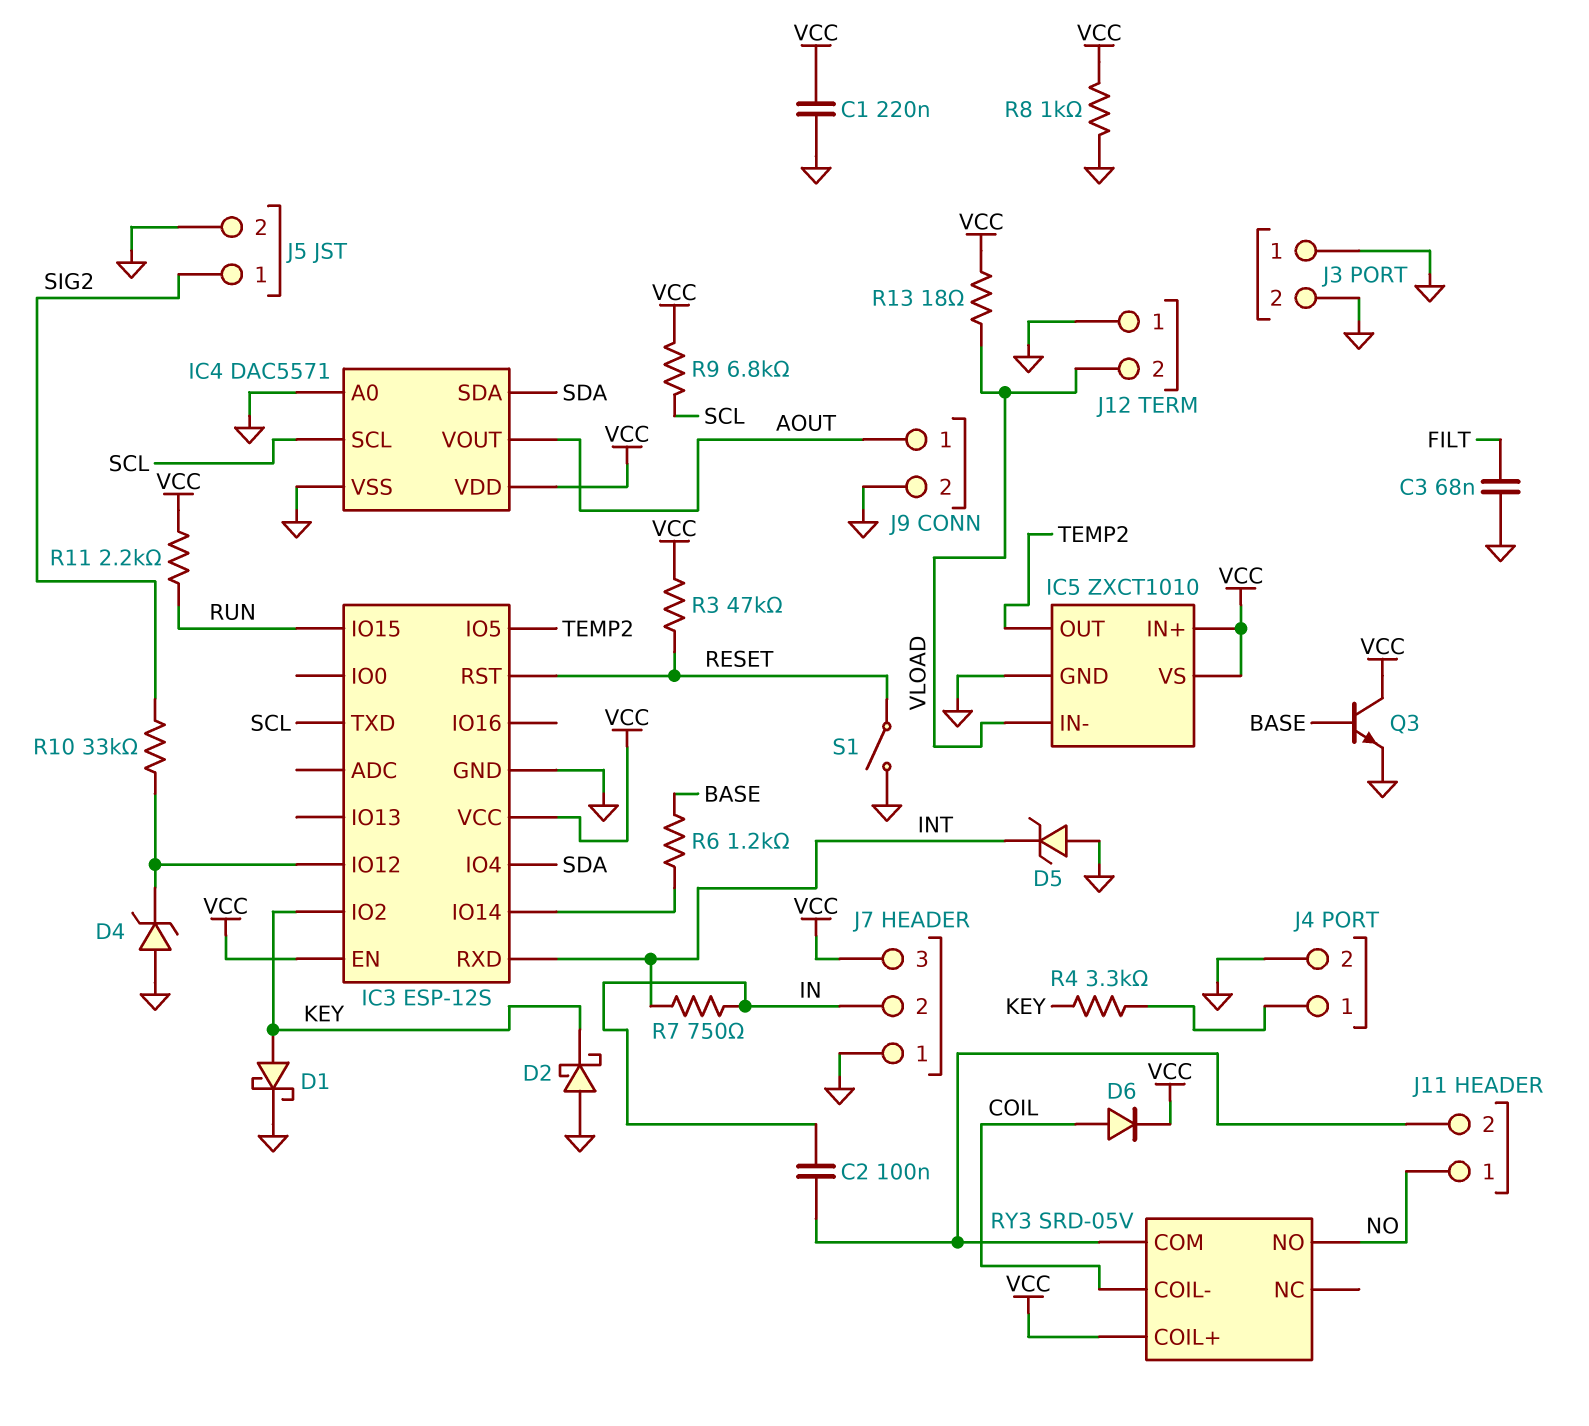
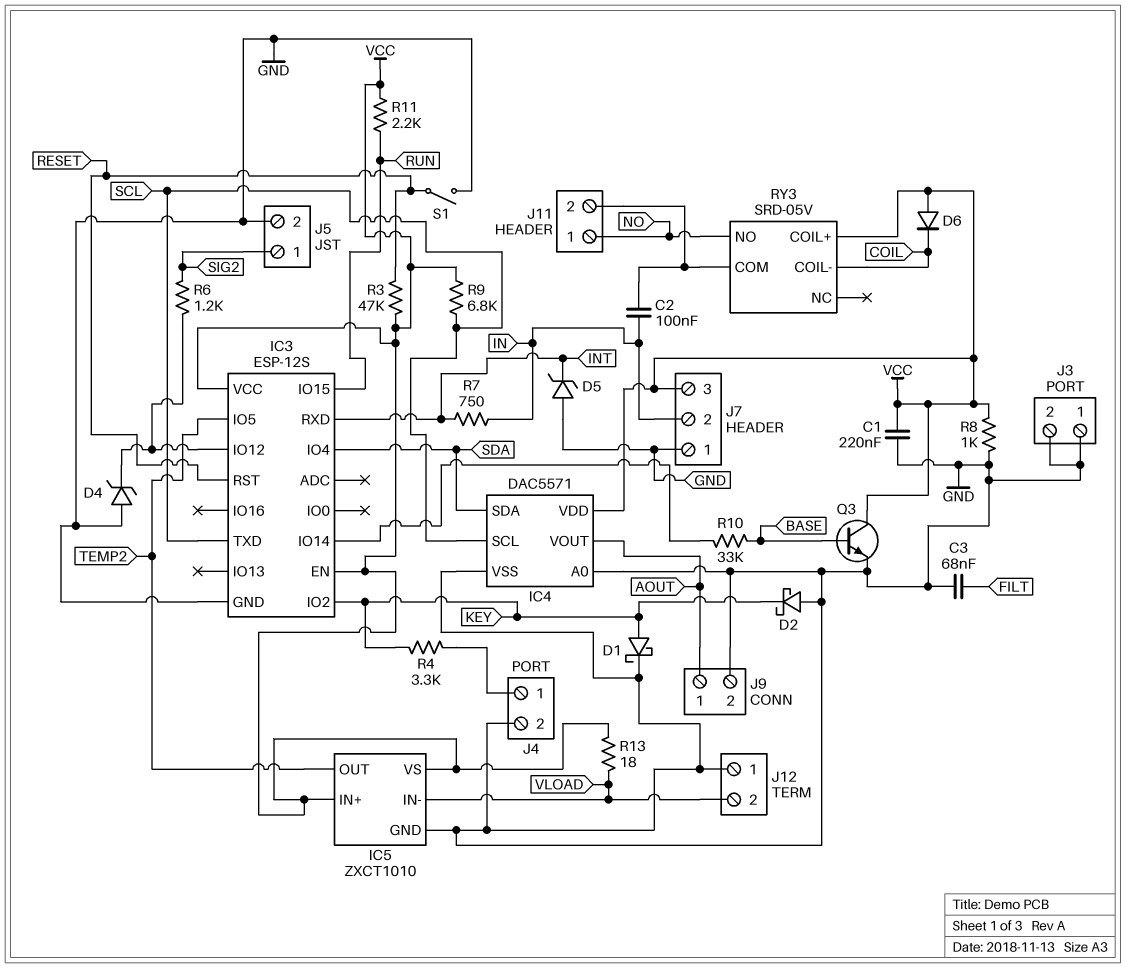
D6: diode (A COIL, K VCC) -> diode (A VCC, K COIL)
R6: 1.2k (BASE, IC3/IO14) -> 1.2k (IC3/IO12, SIG2)
R10: 33k (IC3/IO12, SIG2) -> 33k (BASE, IC3/IO14)

